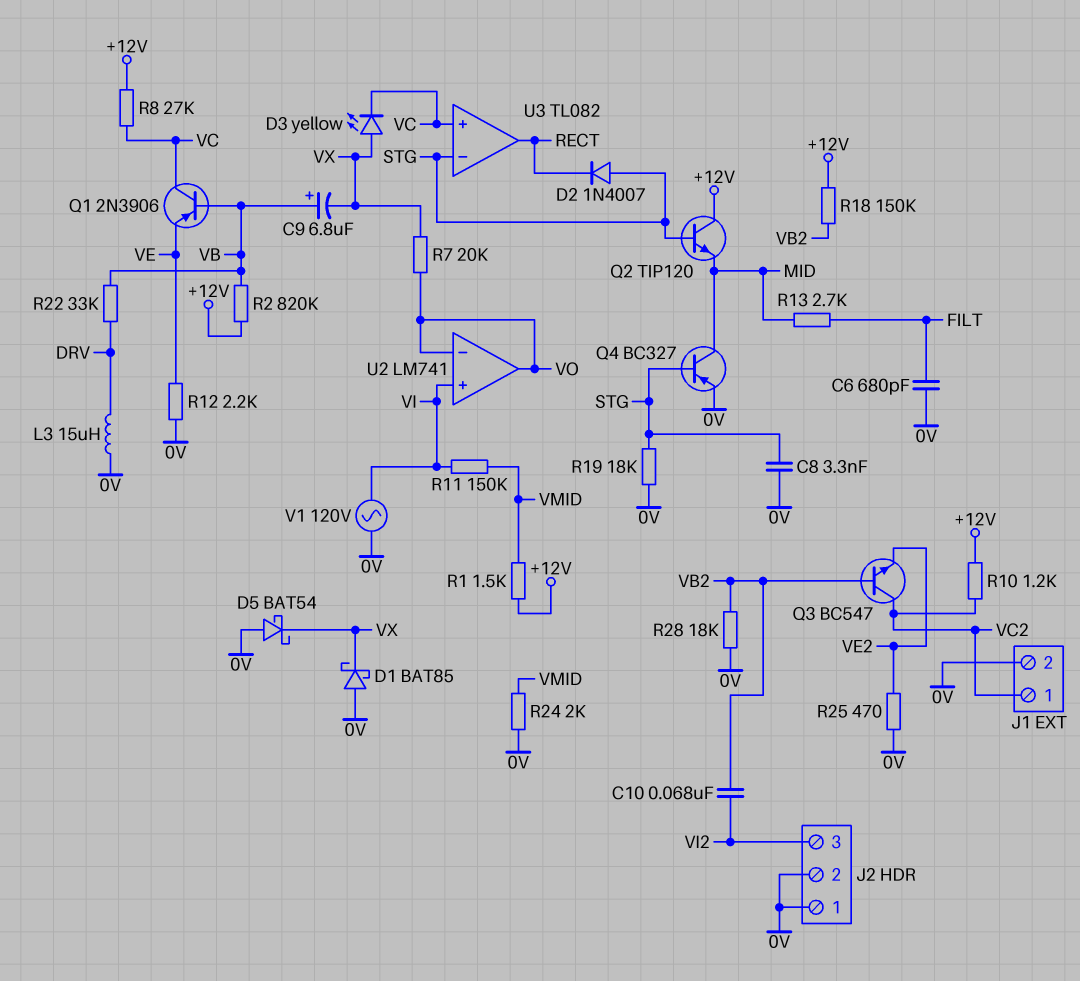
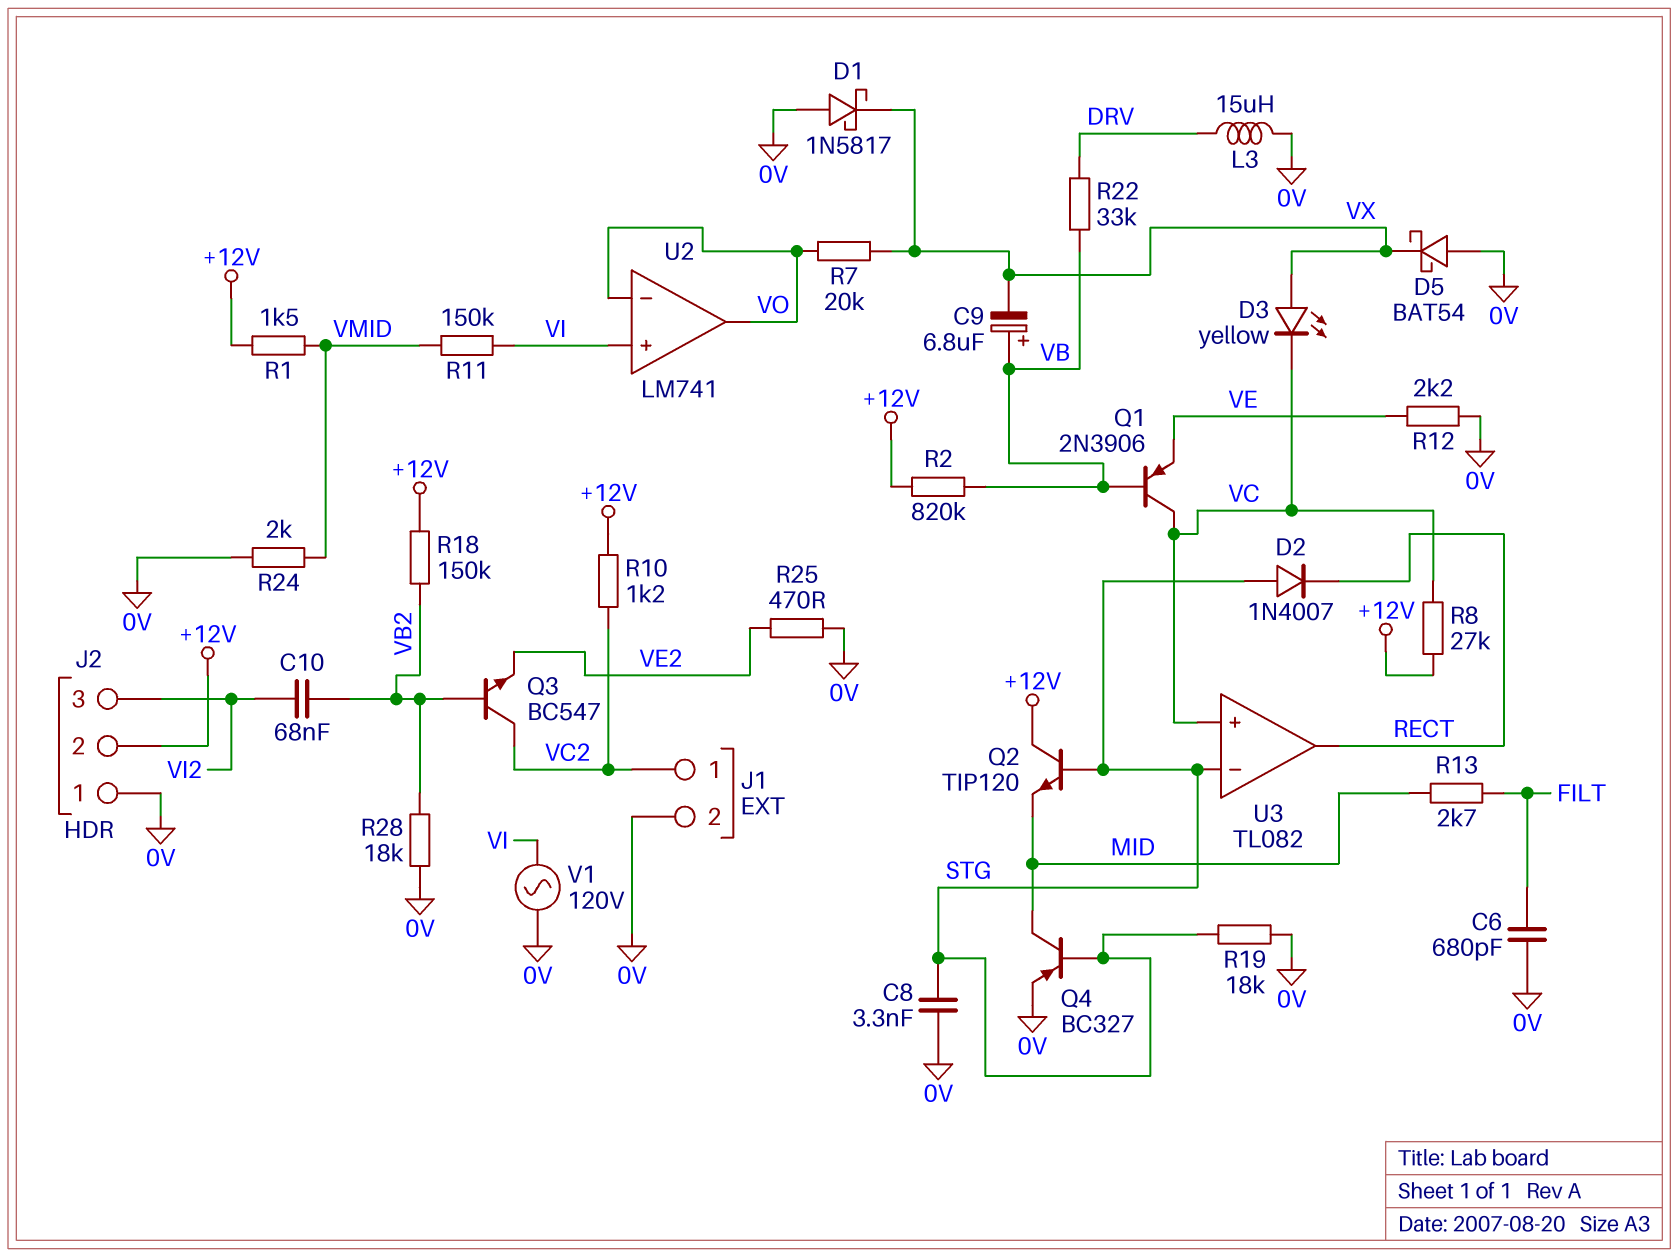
D1: schottky BAT85 (A 0V, K VX) -> schottky 1N5817 (A 0V, K VX)
J2 pin 2: 0V -> +12V

